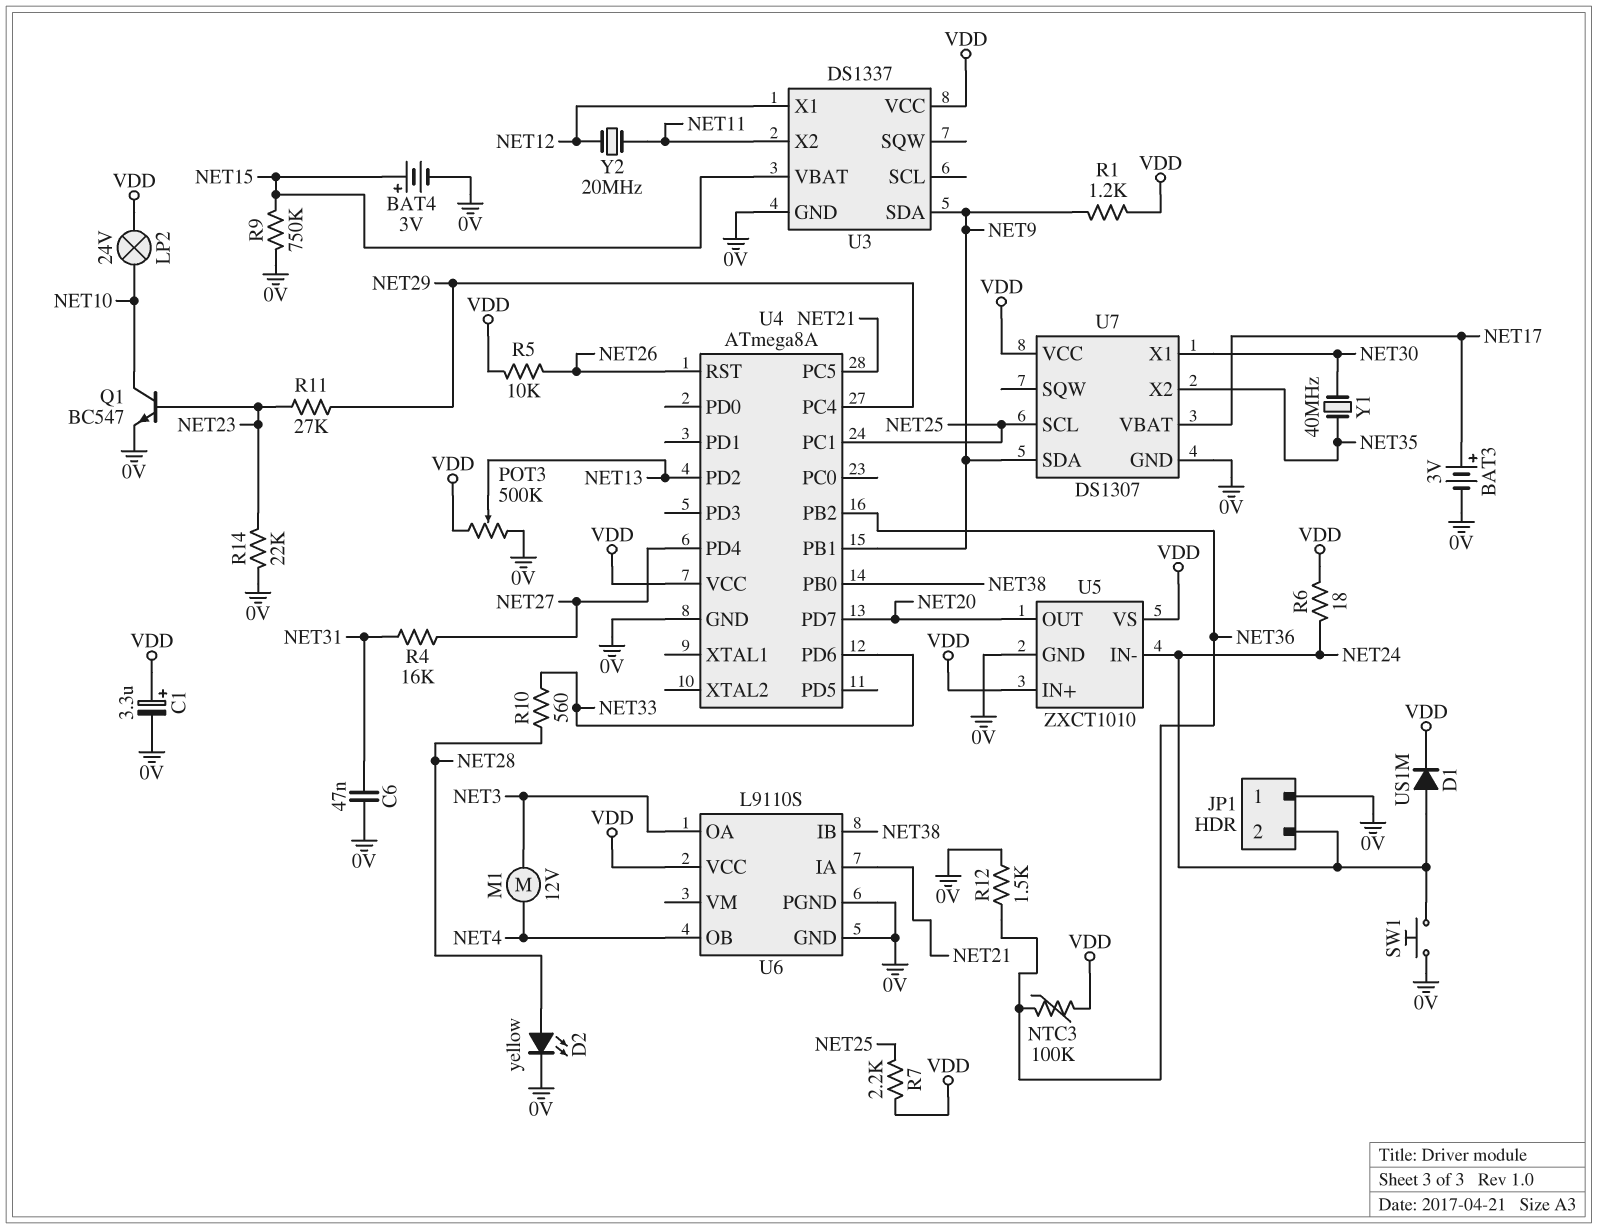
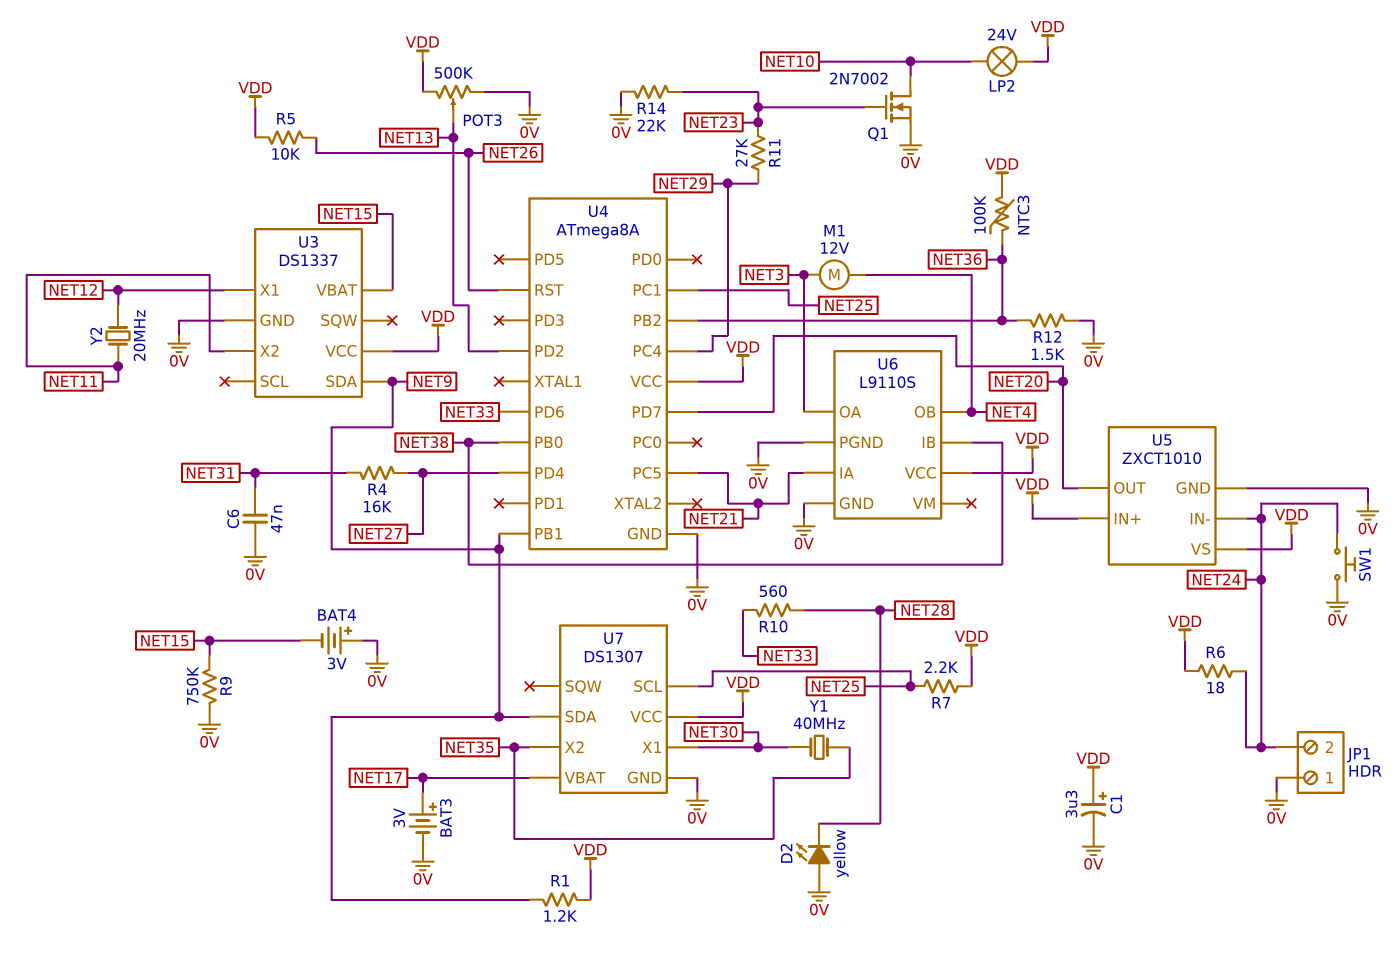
BAT4: 3V (plus NET15, minus 0V) -> 3V (plus 0V, minus NET15)
D1: diode US1M (A NET24, K VDD) -> none
D2: LED yellow (A NET28, K 0V) -> LED yellow (A 0V, K NET28)
Q1: NPN BC547 (B NET23, C NET10, E 0V) -> NMOS 2N7002 (G NET23, D NET10, S 0V)

